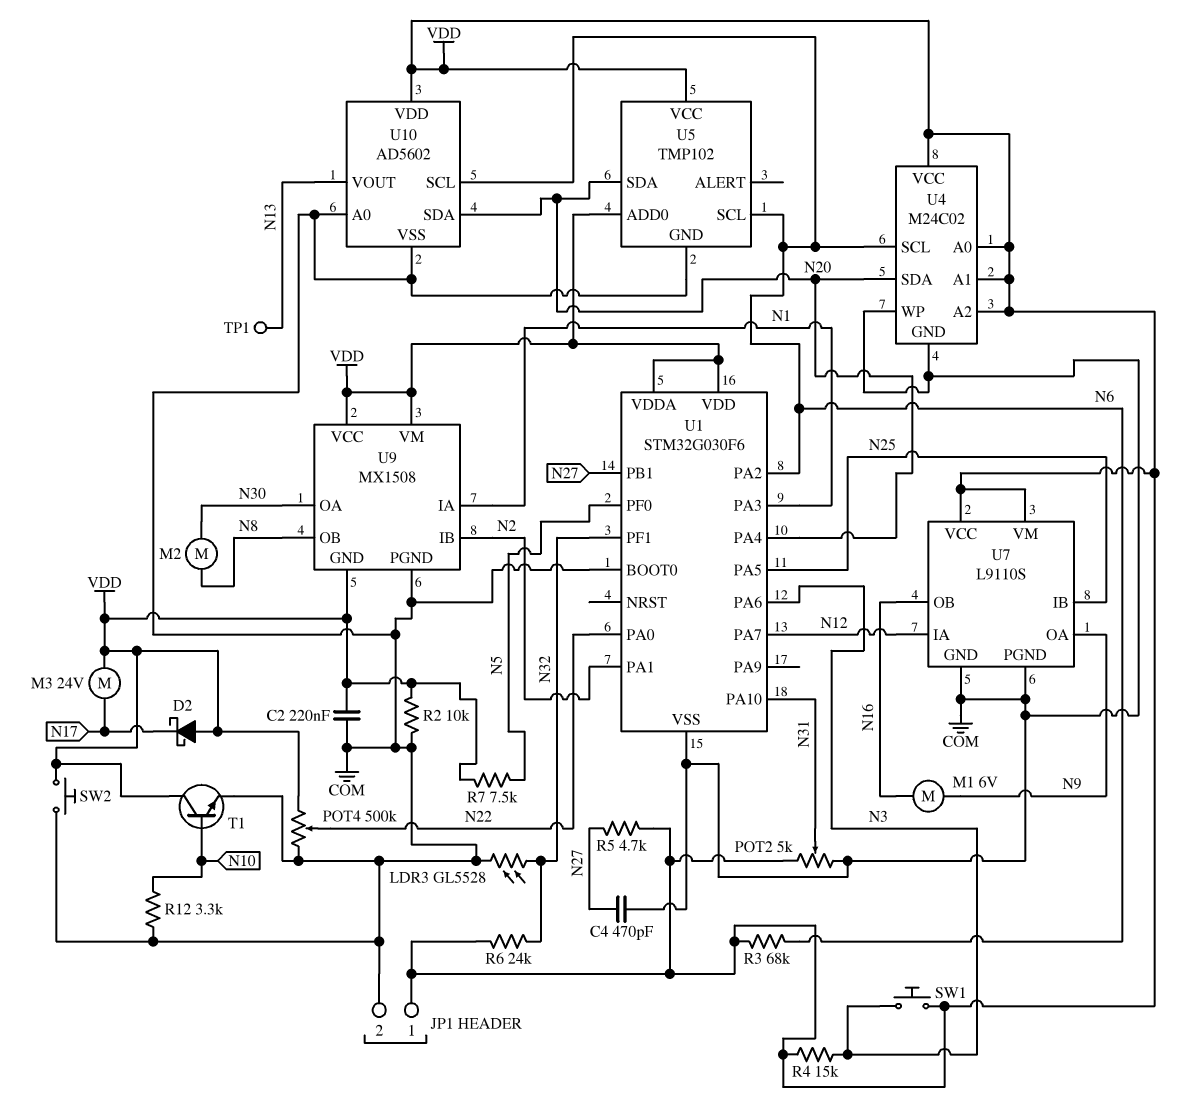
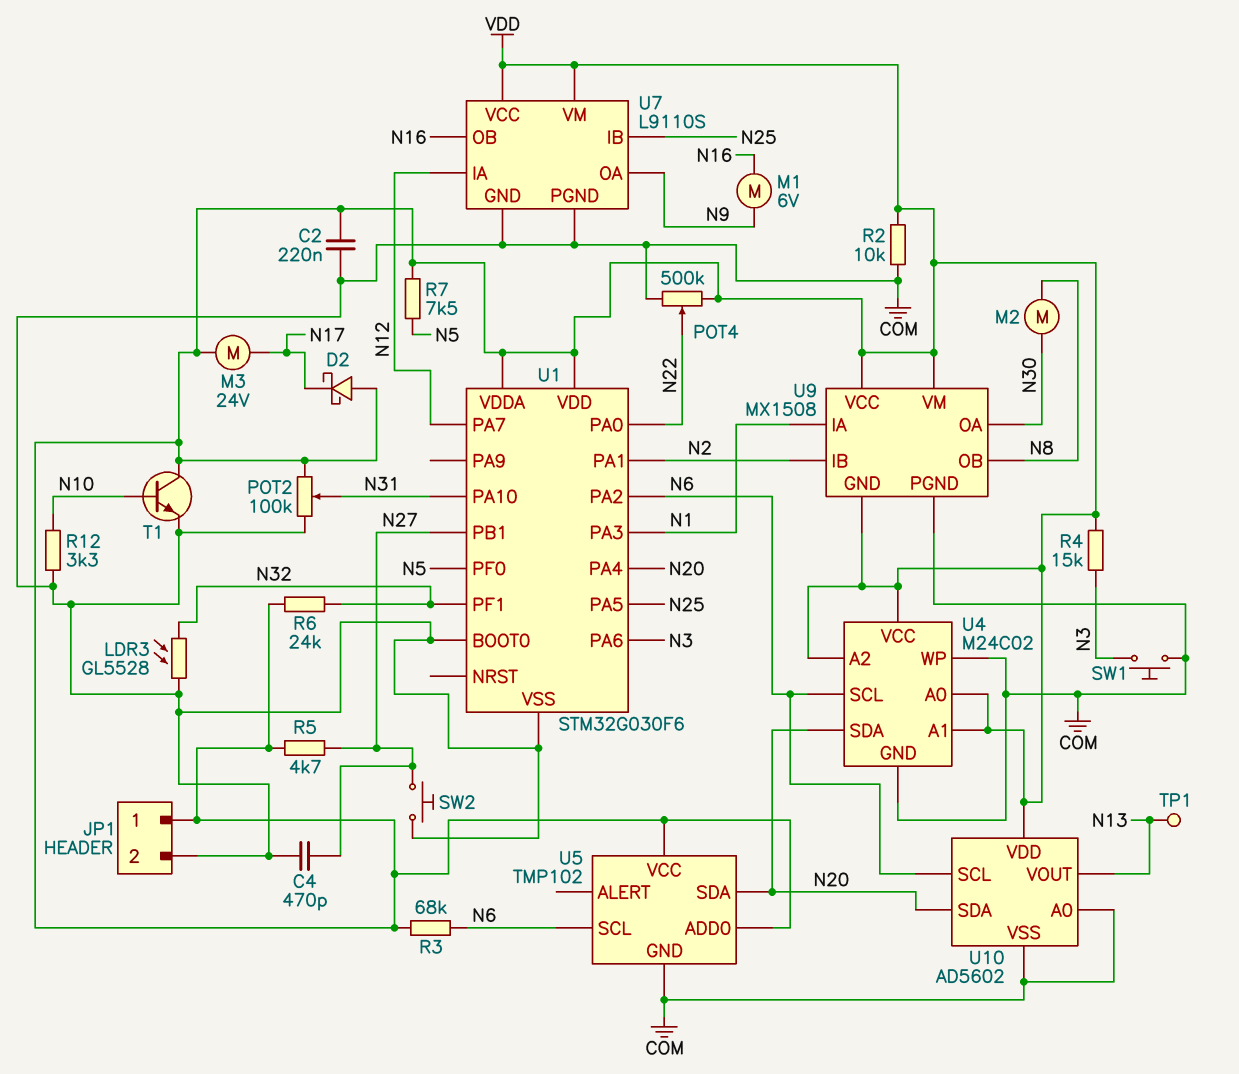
POT2: 5k (COM, VDD, wiper N31) -> 100k (COM, VDD, wiper N31)
SW1: button (N3, VDD) -> button (COM, N3)
SW2: button (COM, VDD) -> button (COM, N27)

